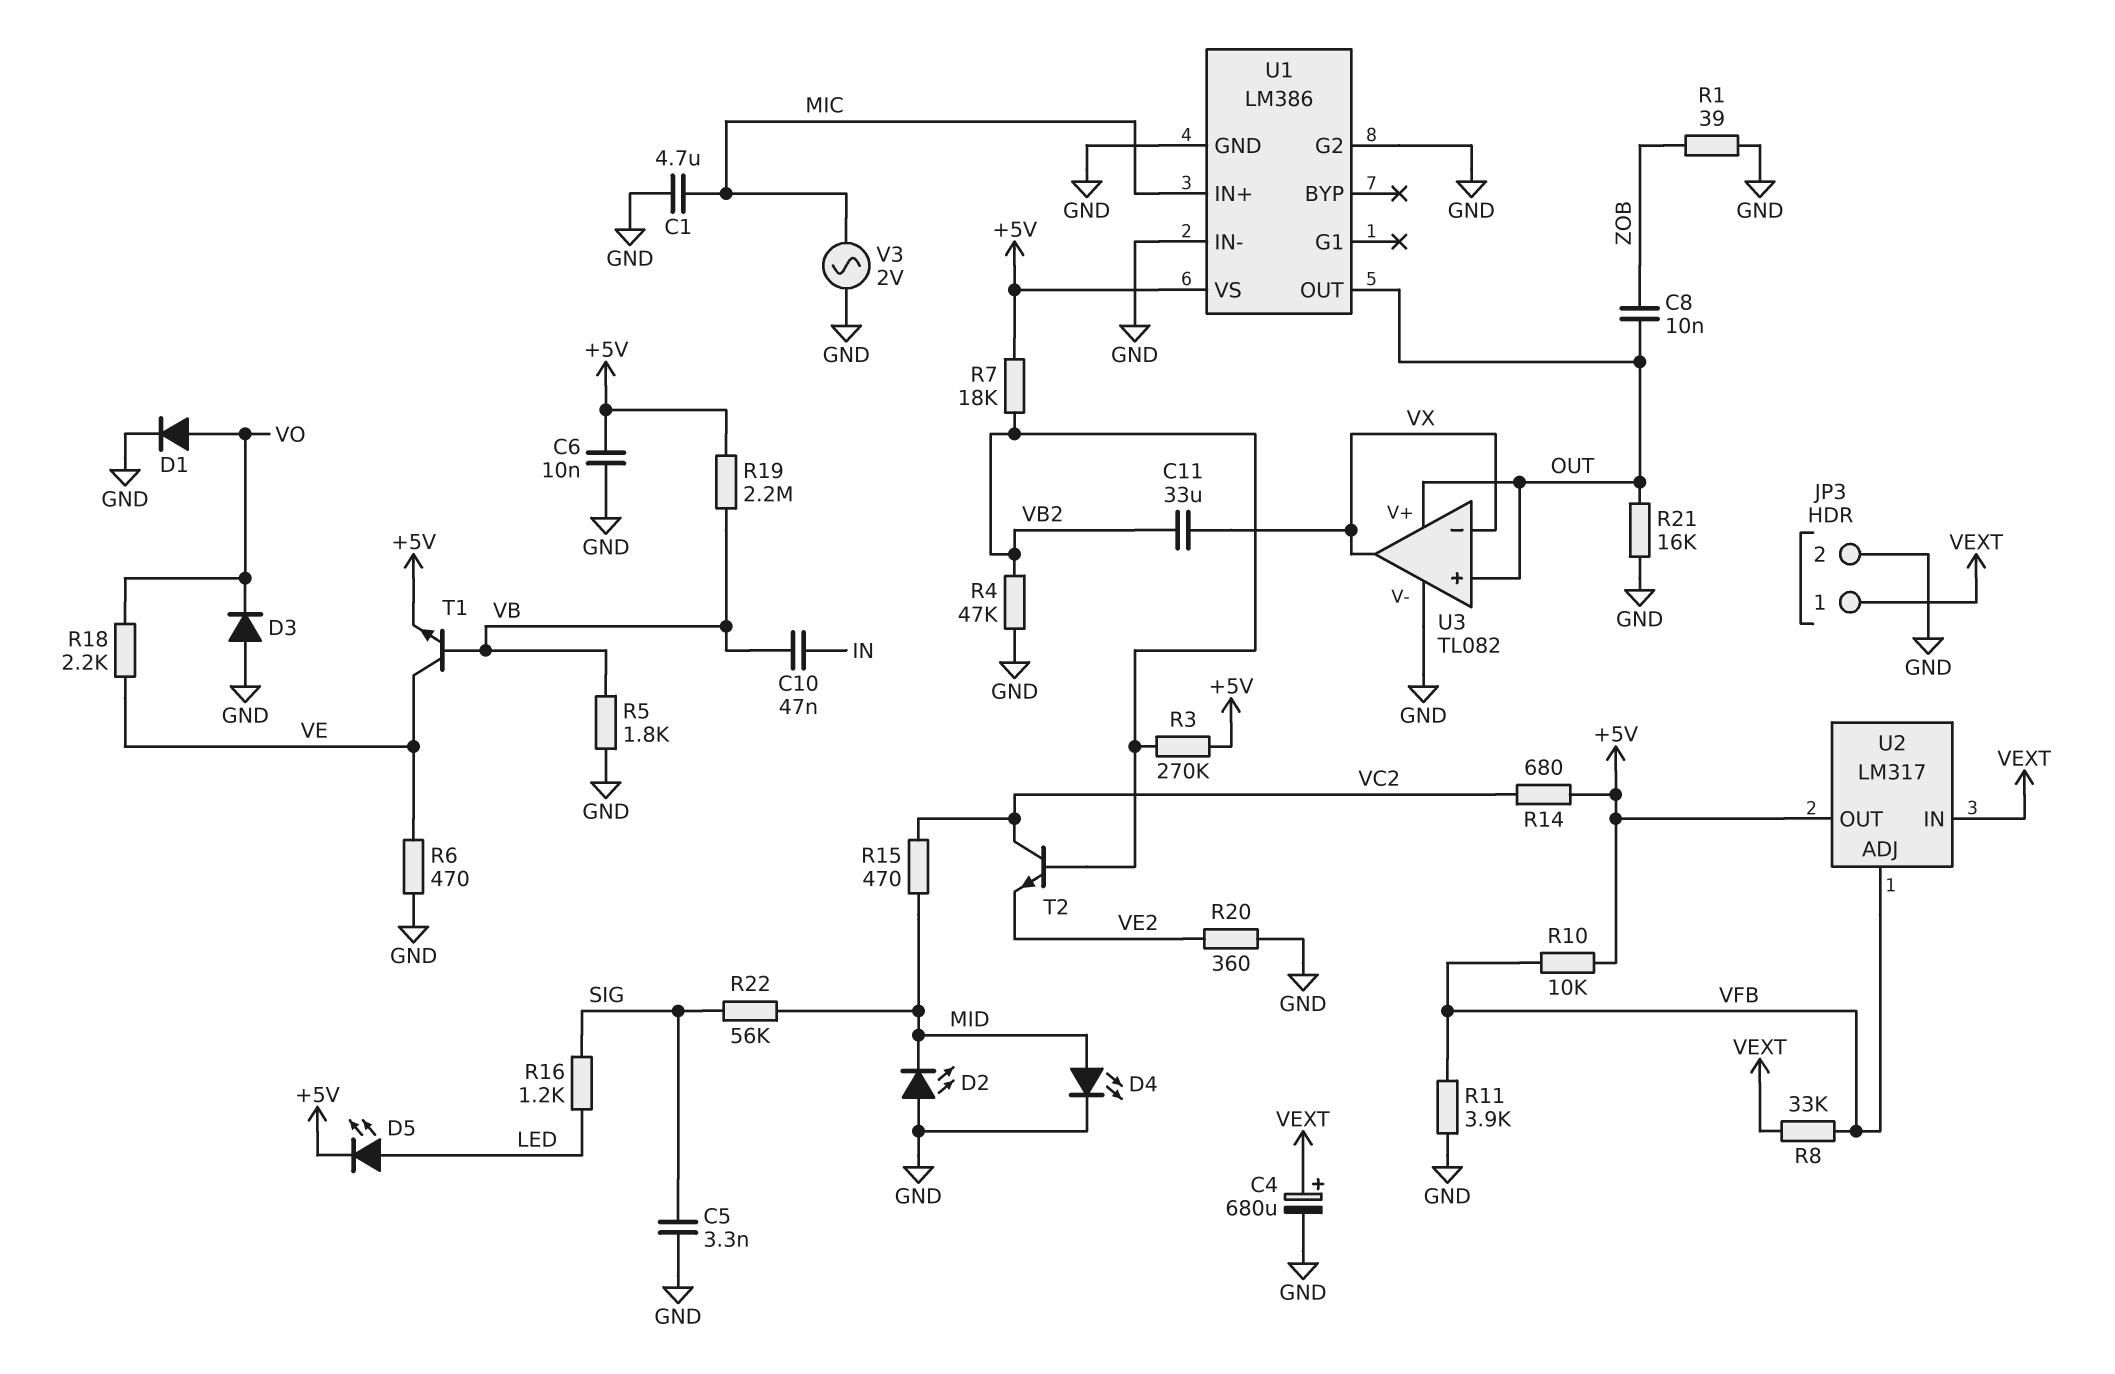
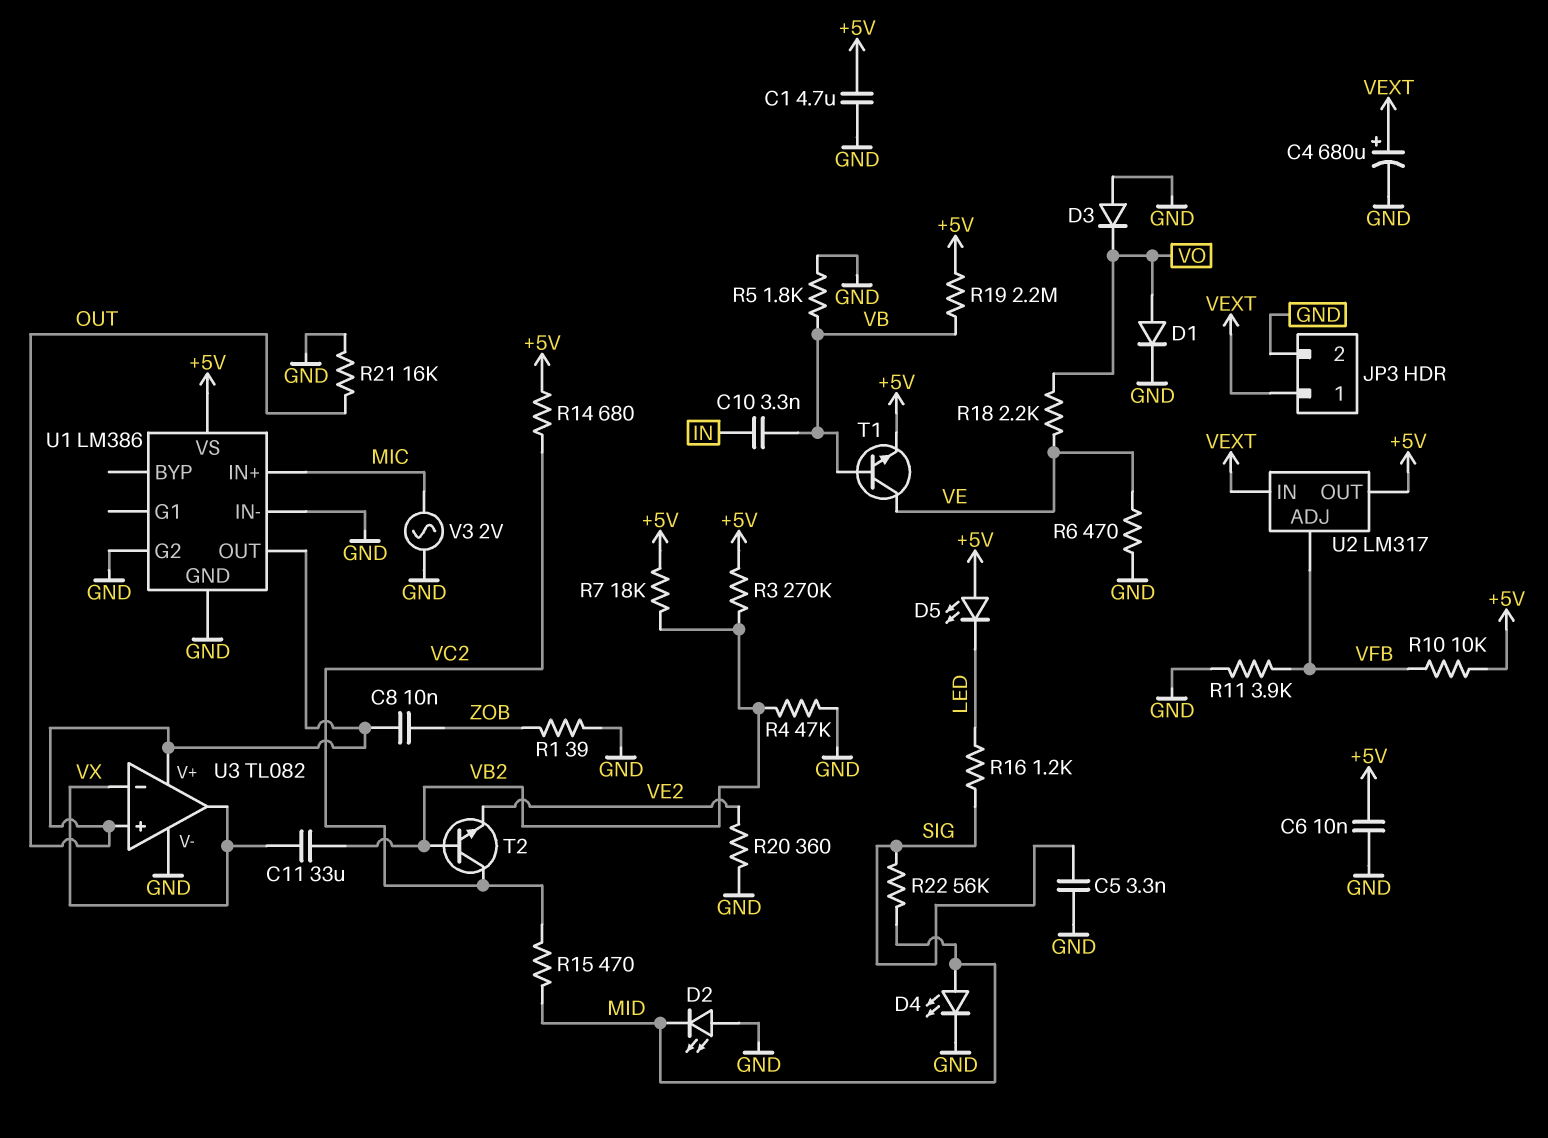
C1: 4.7uF (GND, MIC) -> 4.7uF (+5V, GND)
C10: 47nF (IN, VB) -> 3.3nF (IN, VB)
D5: LED (A LED, K +5V) -> LED (A +5V, K LED)
R8: 33k (VEXT, VFB) -> none

